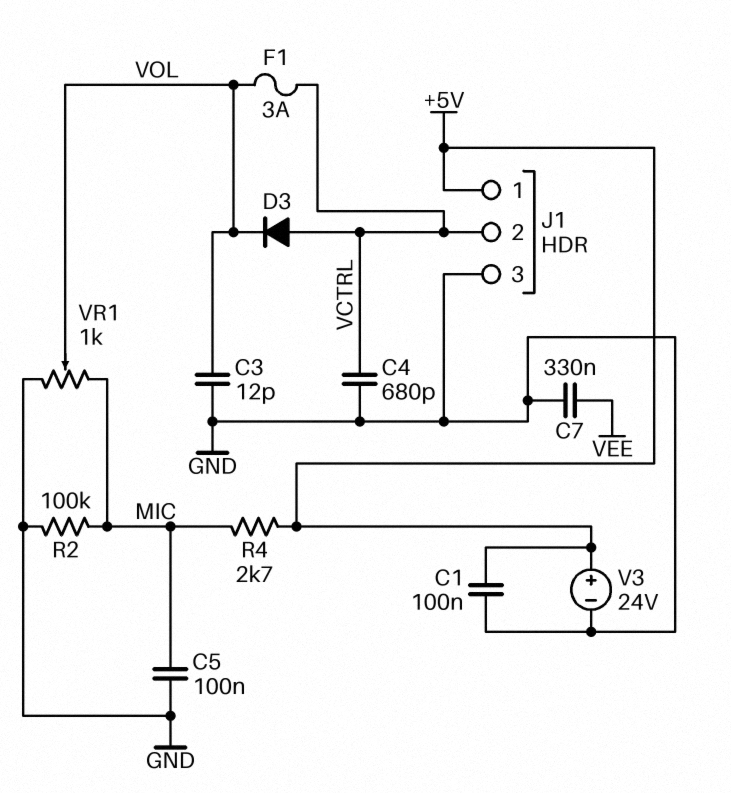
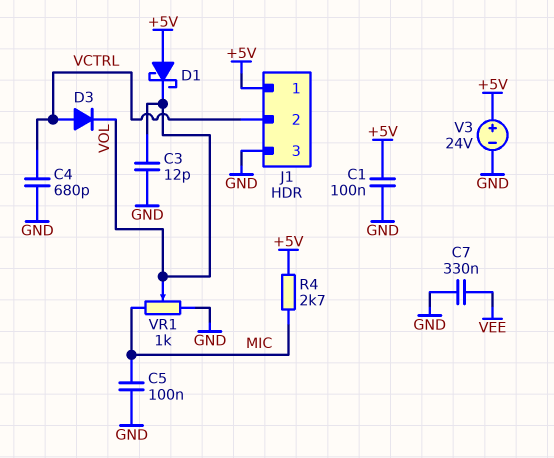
D1: none -> schottky (A +5V, K VOL)
F1: 3A (VCTRL, VOL) -> none
R2: 100k (GND, MIC) -> none

